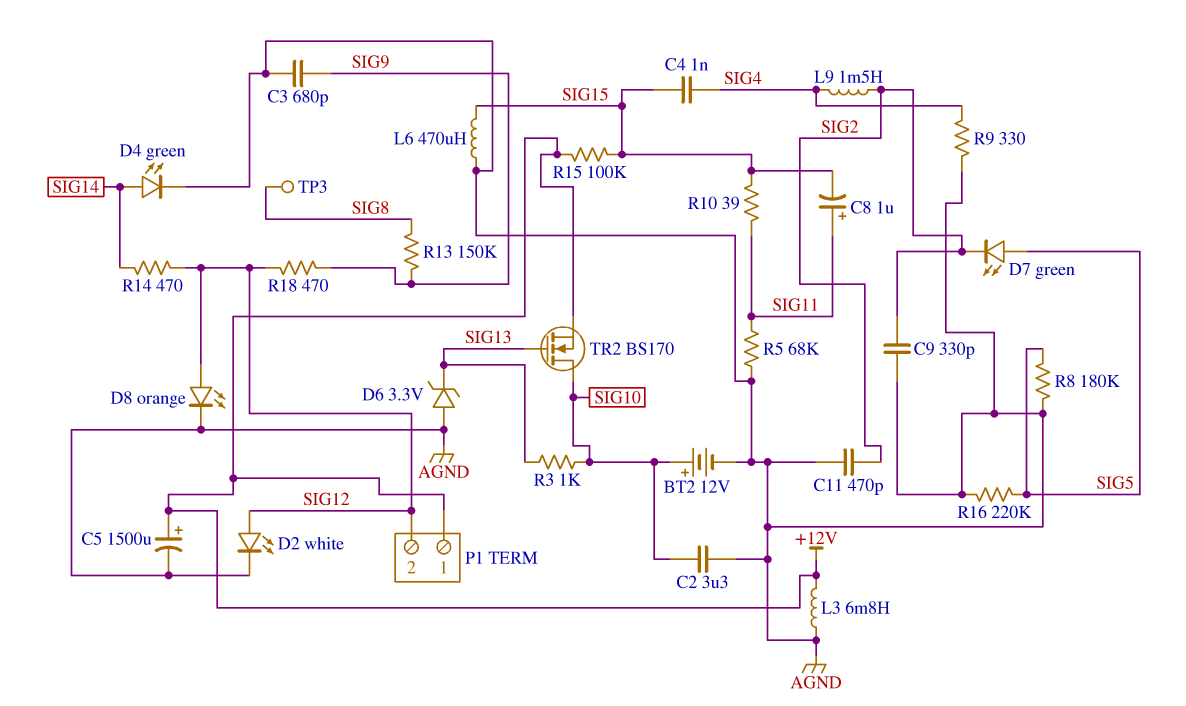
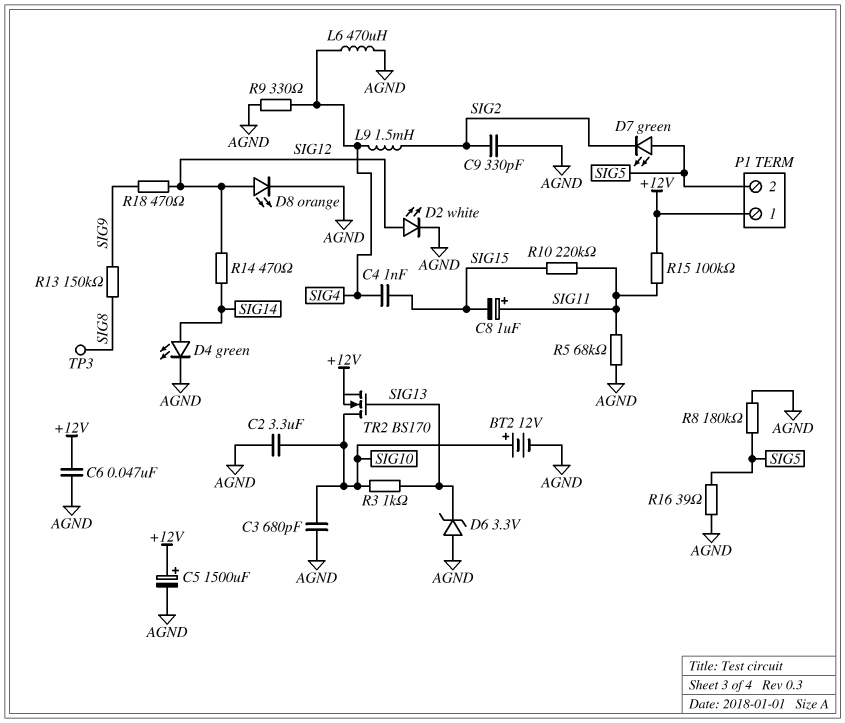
C3: 680pF (AGND, SIG9) -> 680pF (AGND, SIG10)
C6: none -> 47nF (+12V, AGND)
C11: 470pF (AGND, SIG2) -> none
L3: 6.8mH (+12V, AGND) -> none
L6: 470uH (AGND, SIG15) -> 470uH (AGND, SIG4)
P1 pin 2: SIG12 -> SIG5
R10: 39 (SIG11, SIG15) -> 220k (SIG11, SIG15)
R15: 100k (+12V, SIG15) -> 100k (+12V, SIG11)
R16: 220k (AGND, SIG5) -> 39 (AGND, SIG5)

